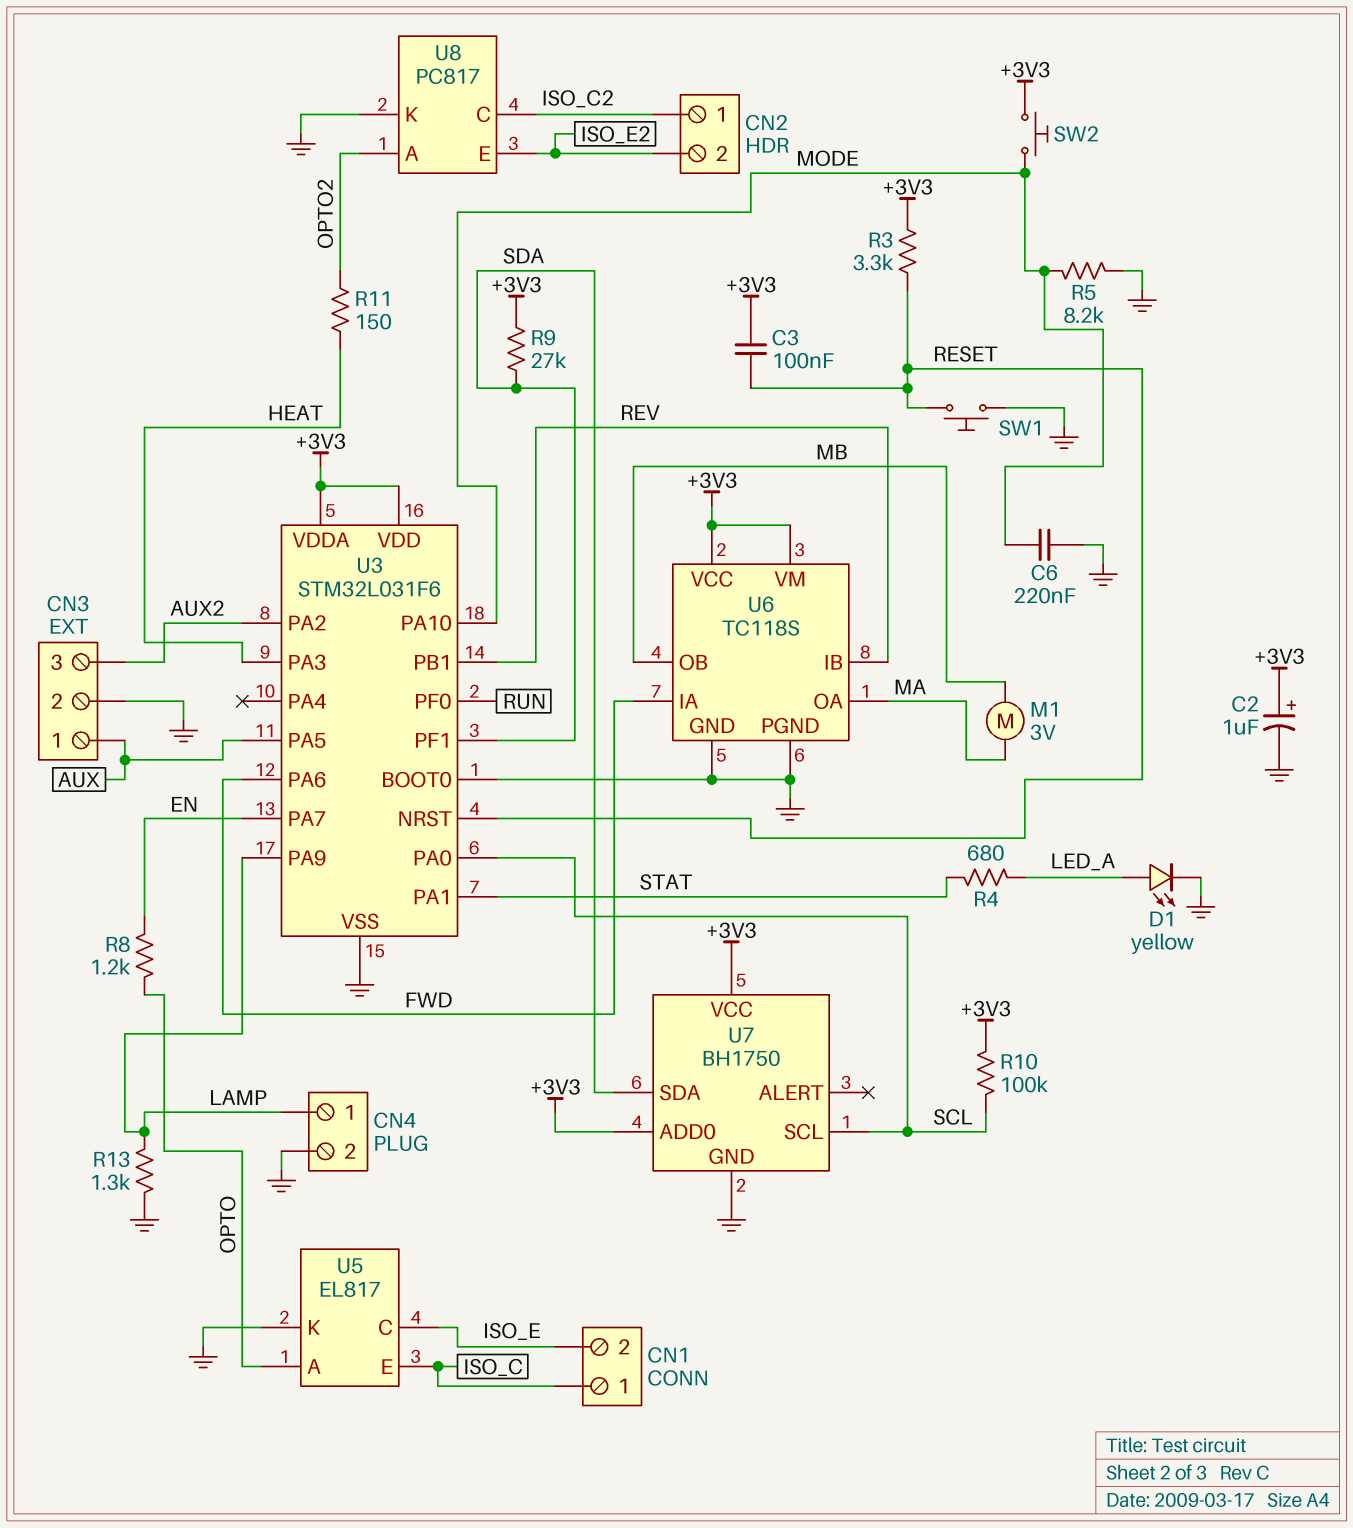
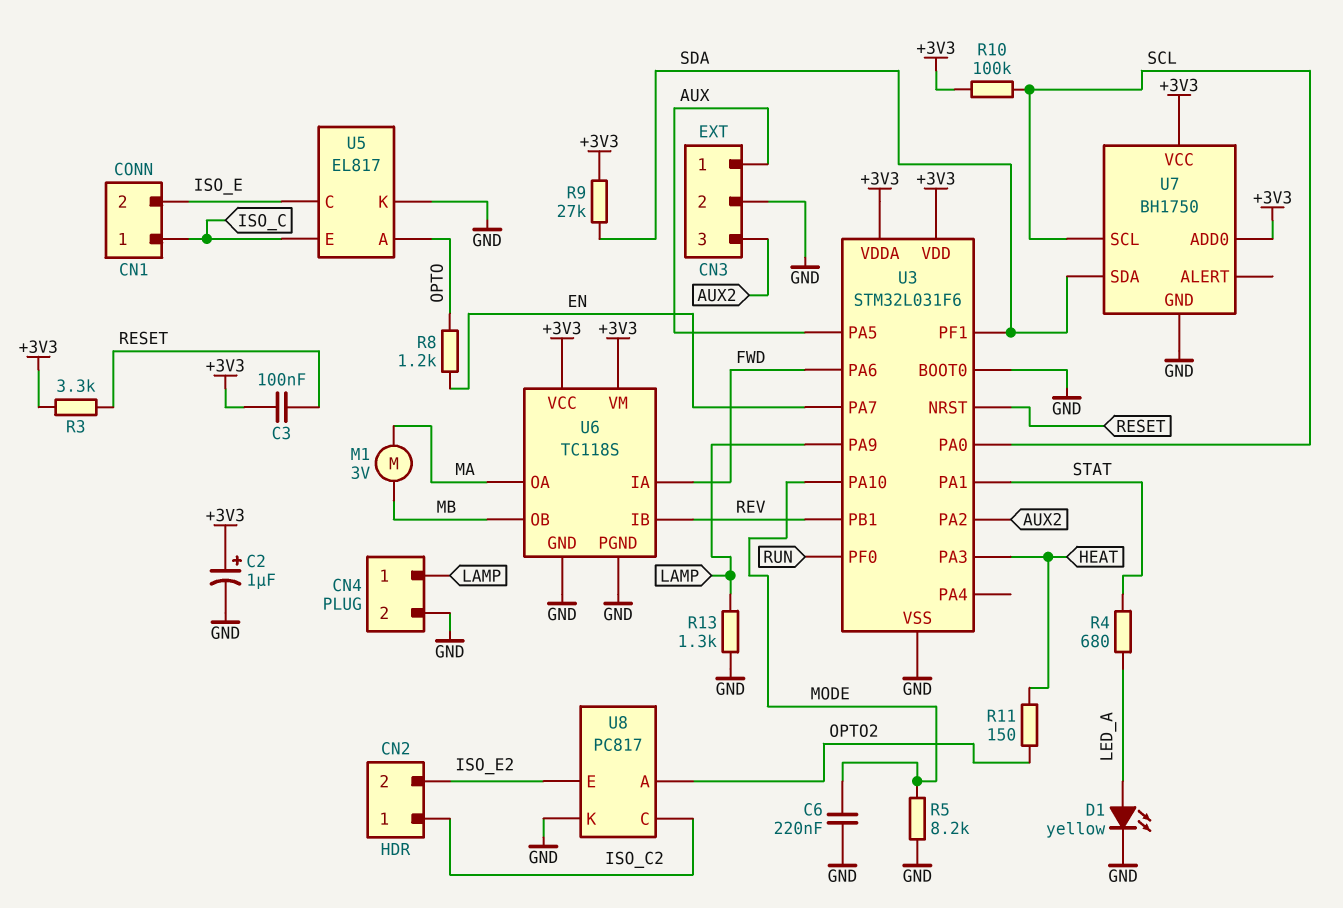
SW1: button (GND, RESET) -> none
SW2: button (+3V3, MODE) -> none

